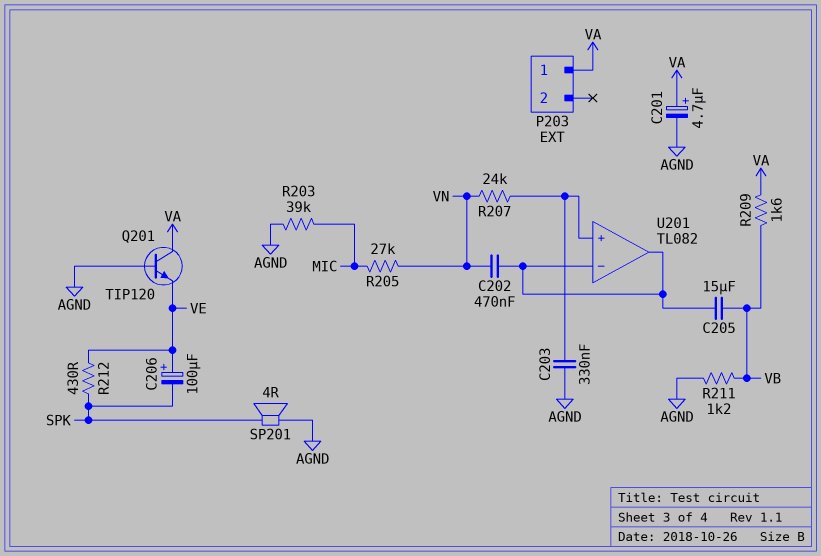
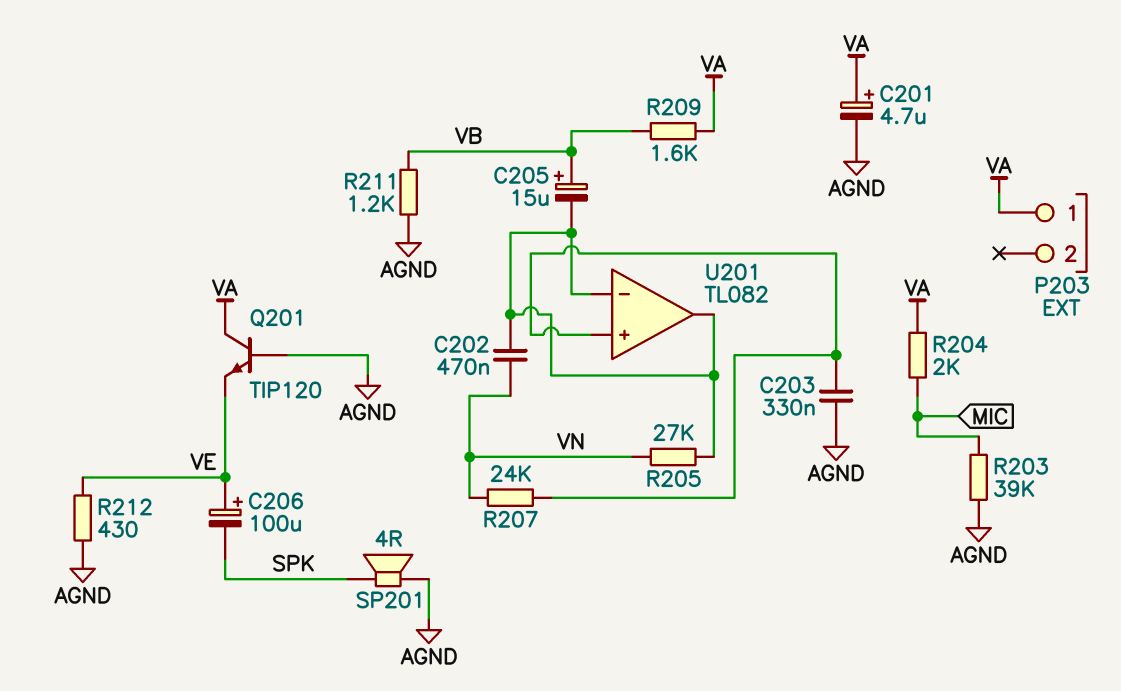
C205: 15uF (U201/in-, VB) -> 15uF (plus VB, minus U201/in-)
R204: none -> 2k (MIC, VA)
R205: 27k (MIC, VN) -> 27k (U201/in-, VN)
R212: 430 (SPK, VE) -> 430 (AGND, VE)

